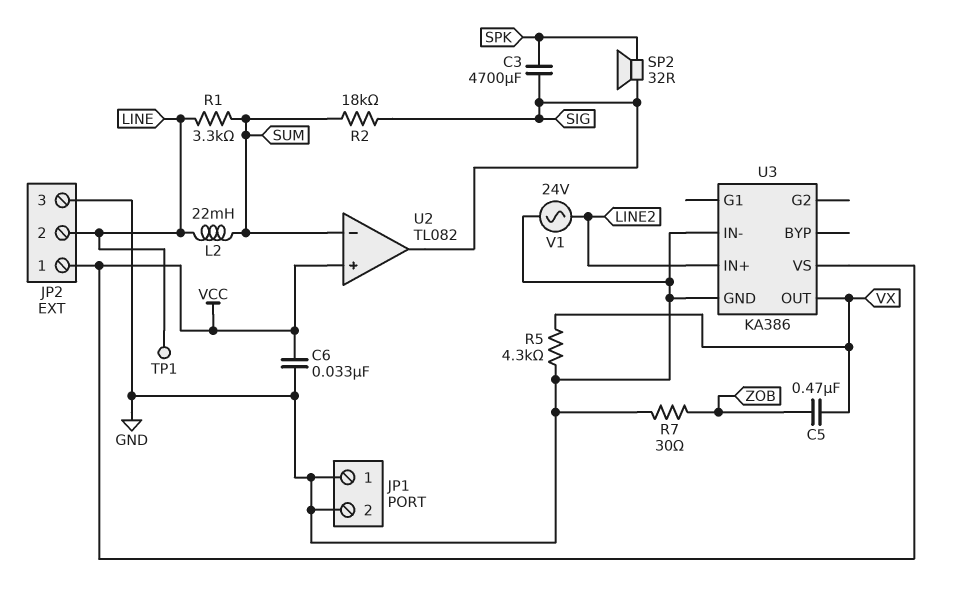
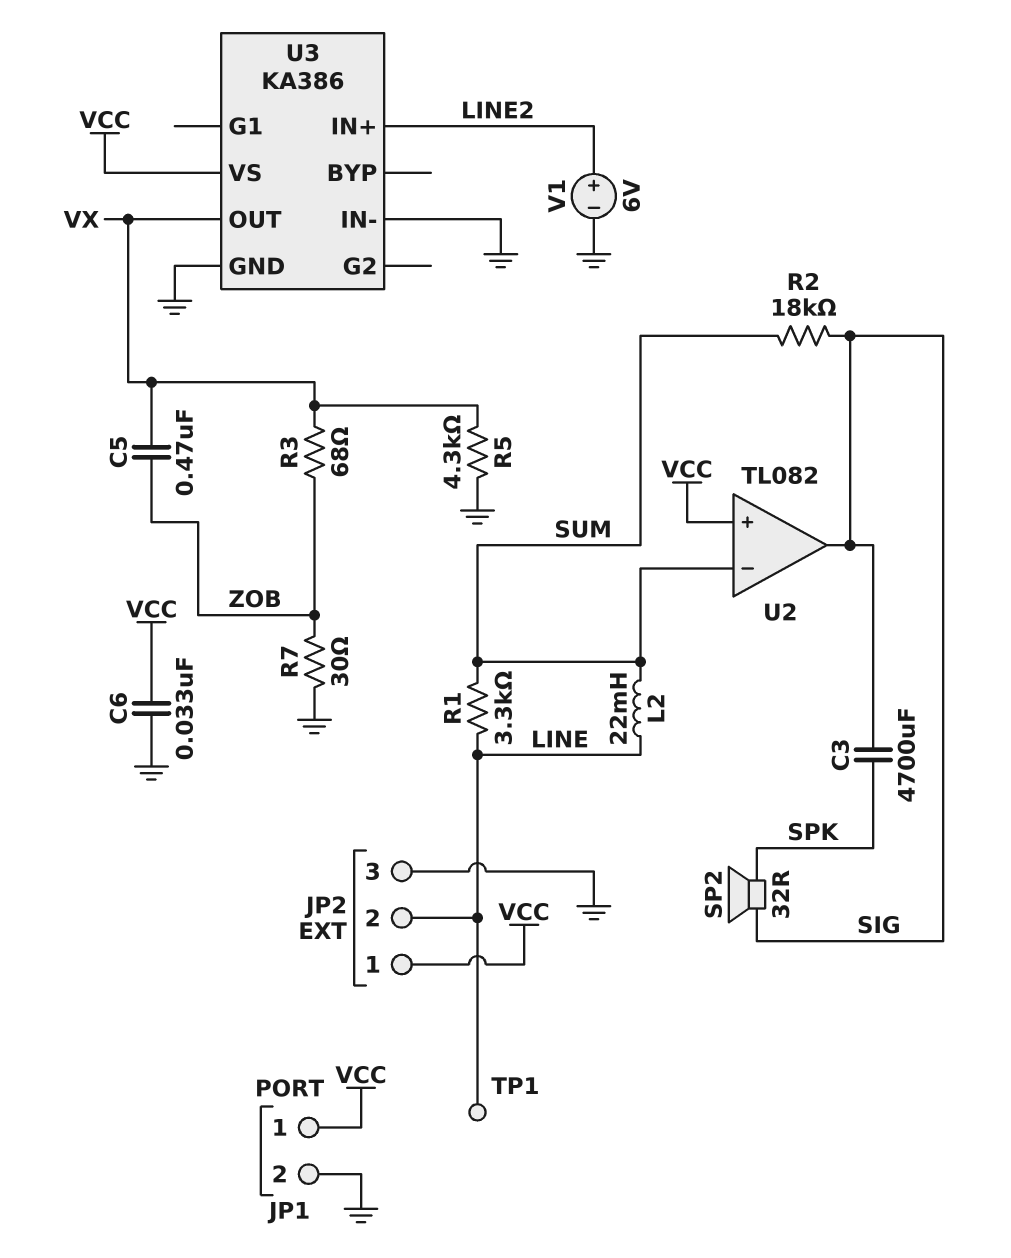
JP1 pin 1: GND -> VCC
R3: none -> 68 (VX, ZOB)
V1: AC 24V (GND, LINE2) -> 6V (plus LINE2, minus GND)

